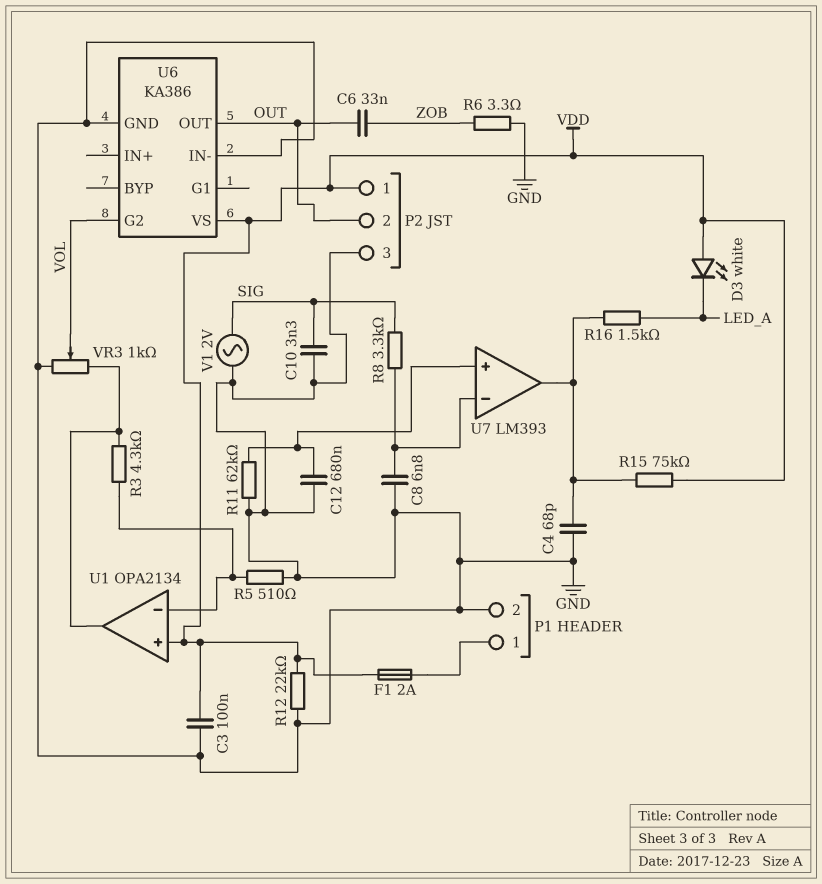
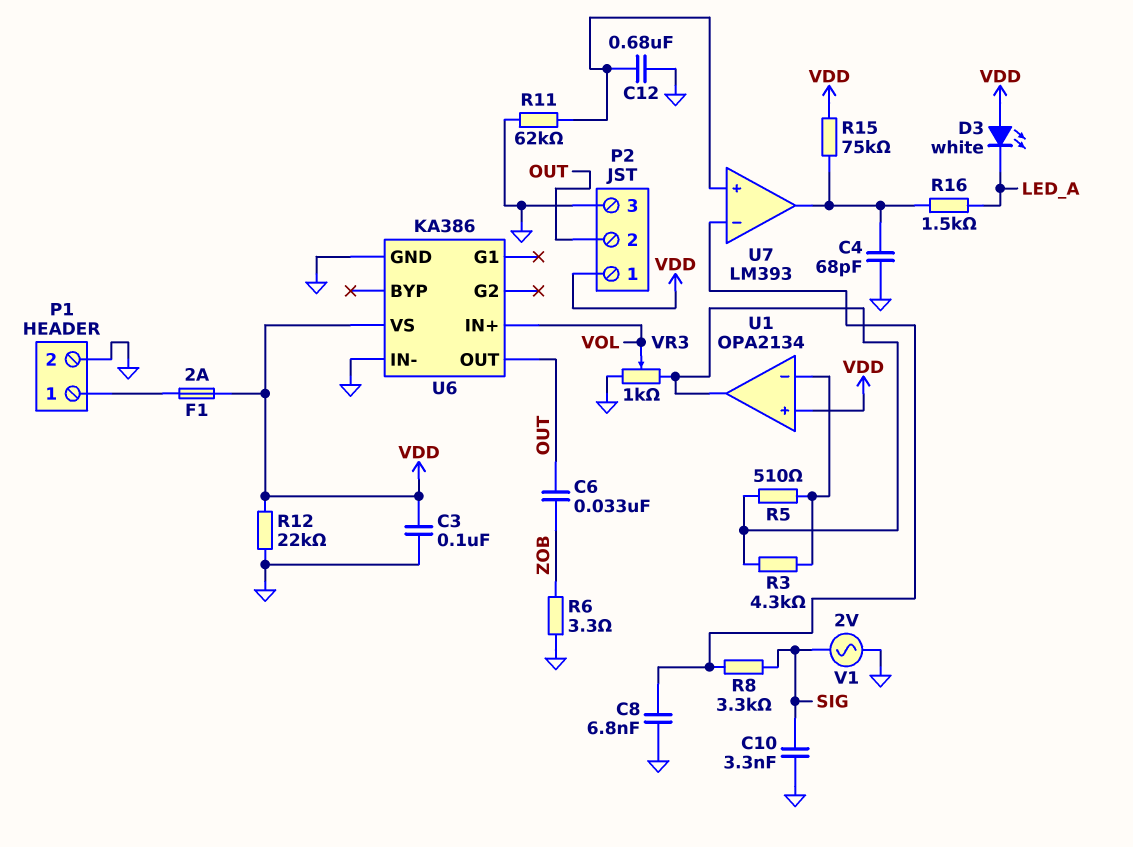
R5: 510 (GND, U1/in-) -> 510 (U1/in-, U1/out)
U6 pin G2: VOL -> none
U6 pin IN+: none -> VOL

